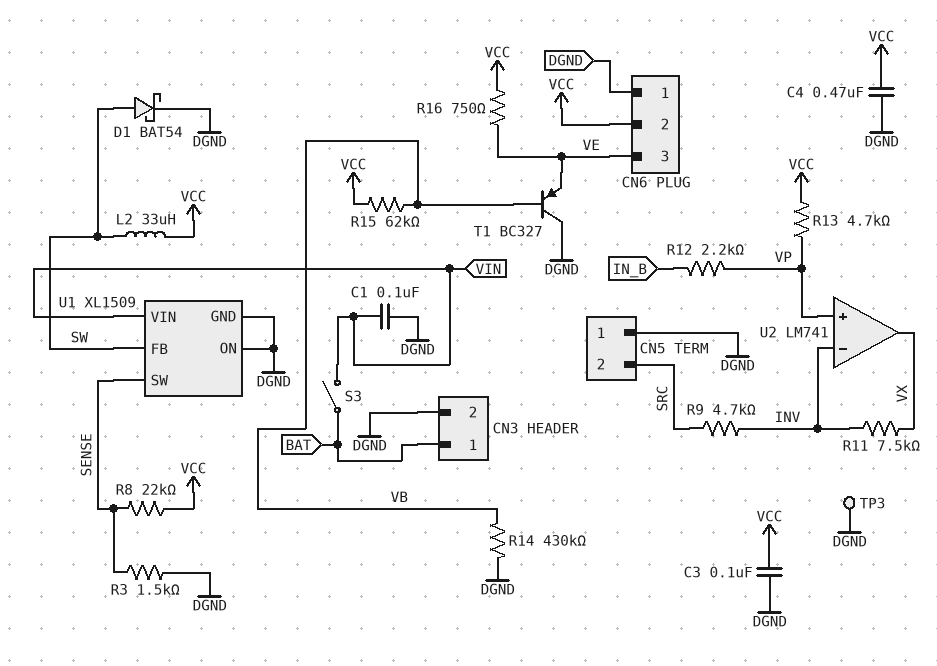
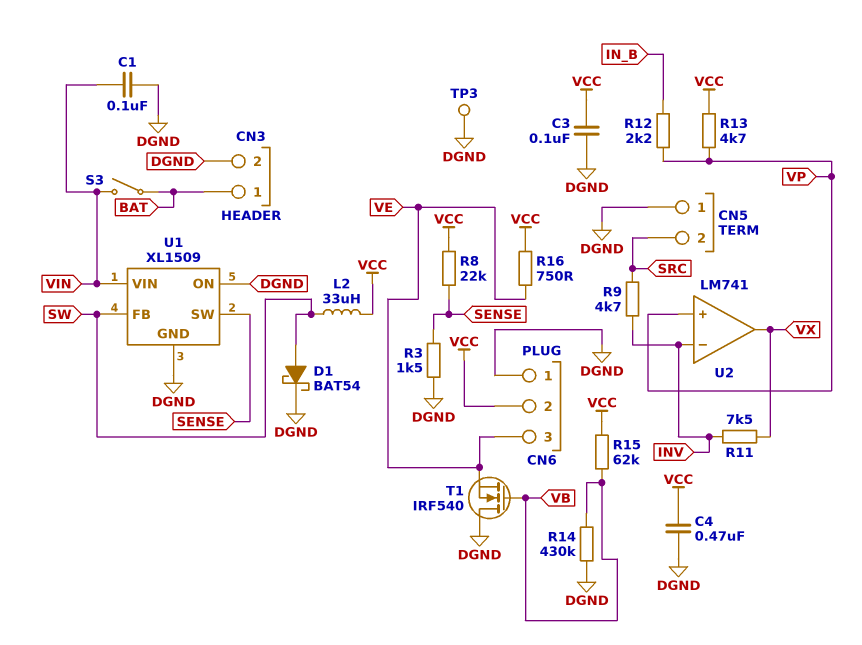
T1: PNP BC327 (B VB, C DGND, E VE) -> NMOS IRF540 (G VB, D DGND, S VE)

